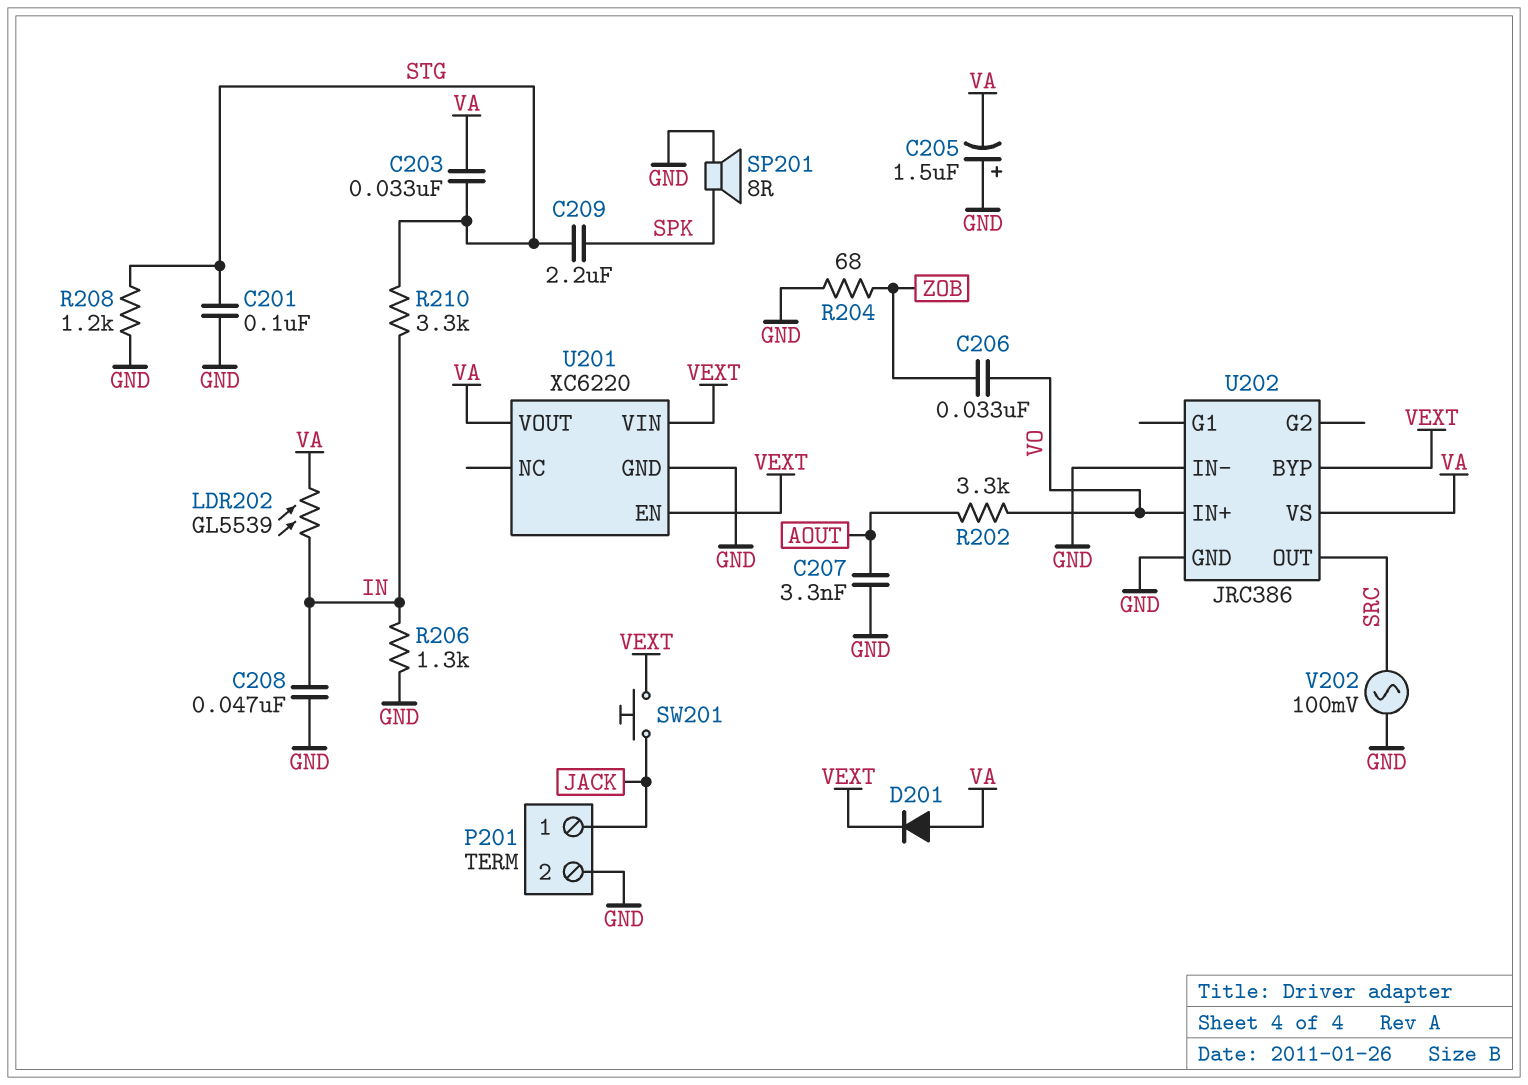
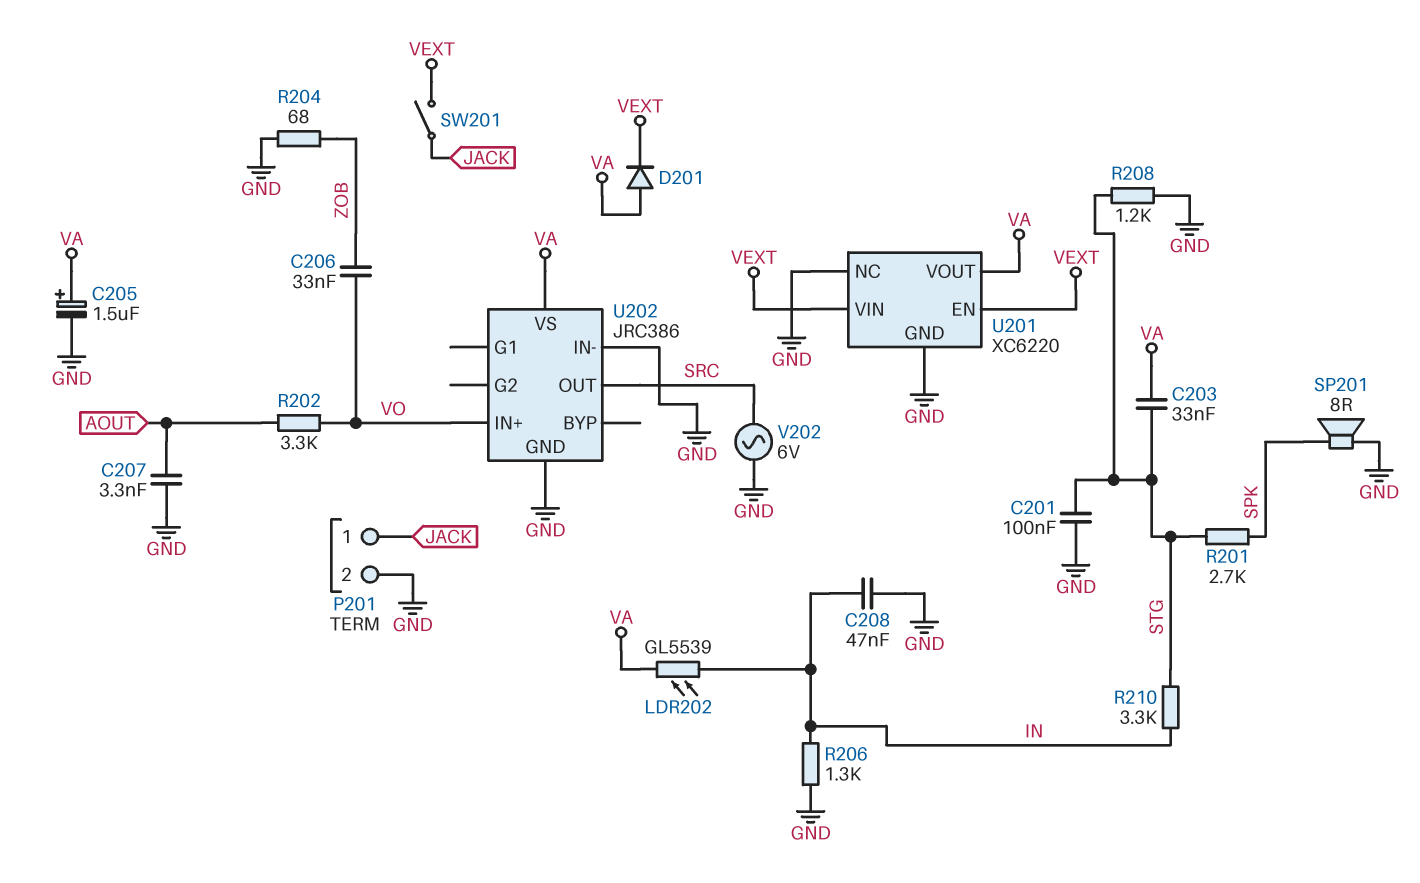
C205: 1.5uF (plus GND, minus VA) -> 1.5uF (plus VA, minus GND)
C209: 2.2uF (SPK, STG) -> none
R201: none -> 2.7k (SPK, STG)
SW201: button (JACK, VEXT) -> switch (JACK, VEXT)
U201 pin NC: none -> GND
U202 pin BYP: VEXT -> none
V202: AC 100mV (GND, SRC) -> AC 6V (GND, SRC)

